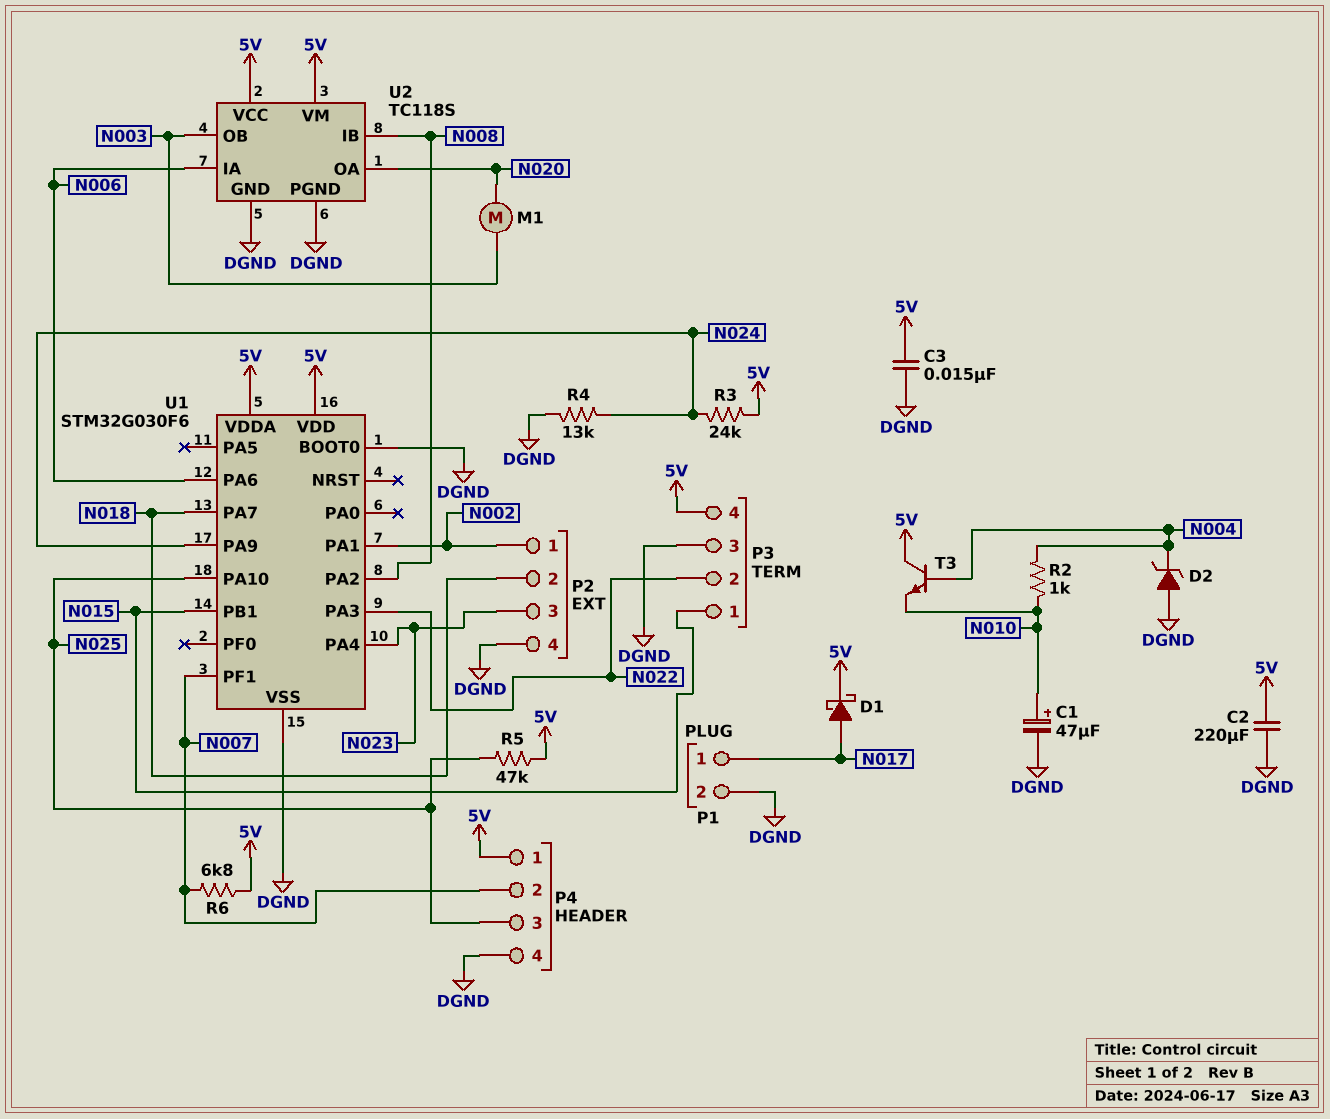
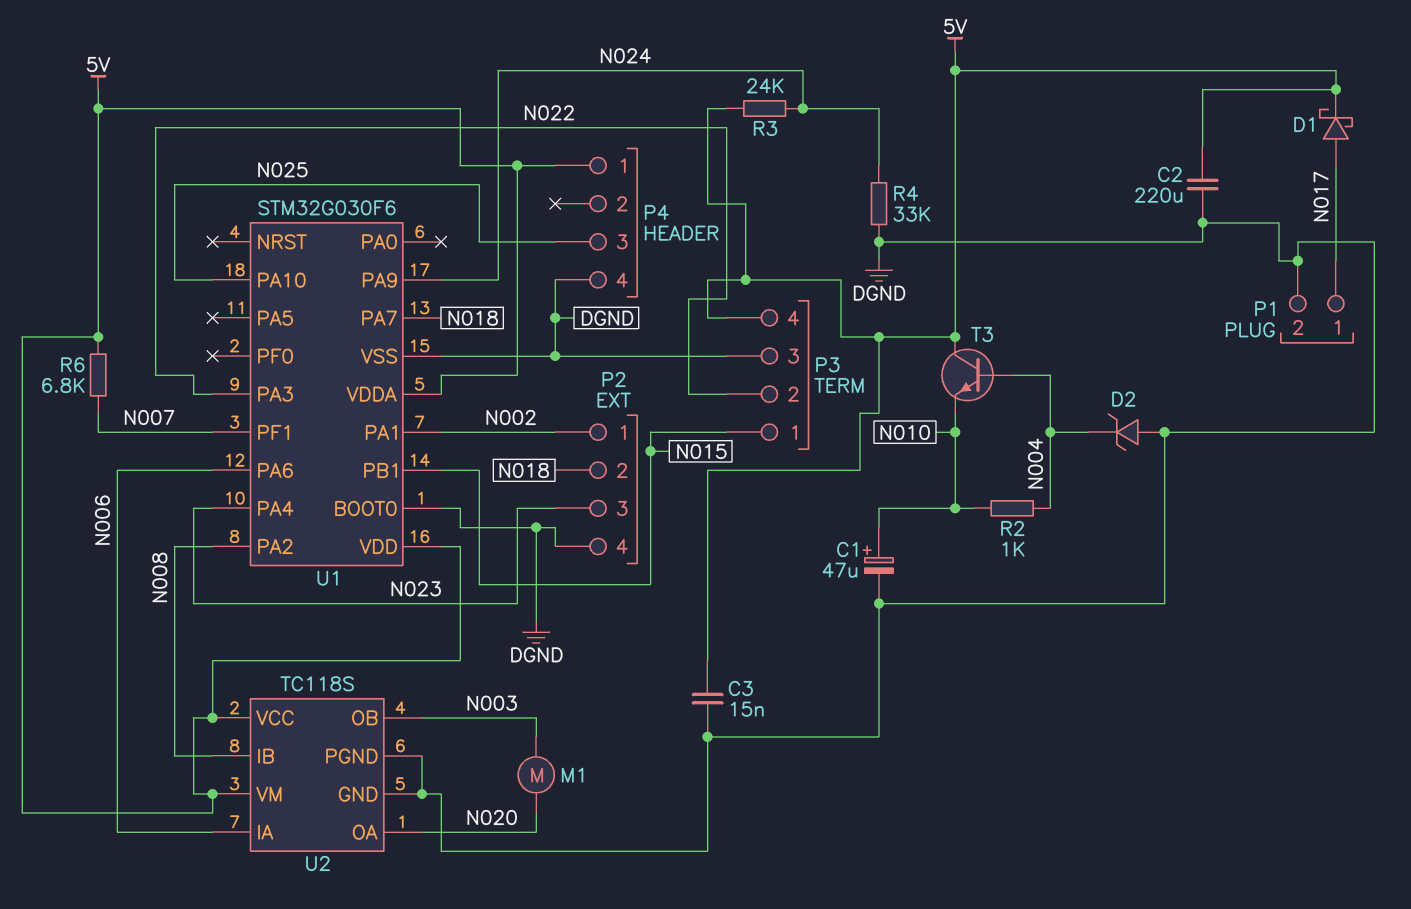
P4 pin 2: N007 -> none
R4: 13k (DGND, N024) -> 33k (DGND, N024)
R5: 47k (5V, N025) -> none

